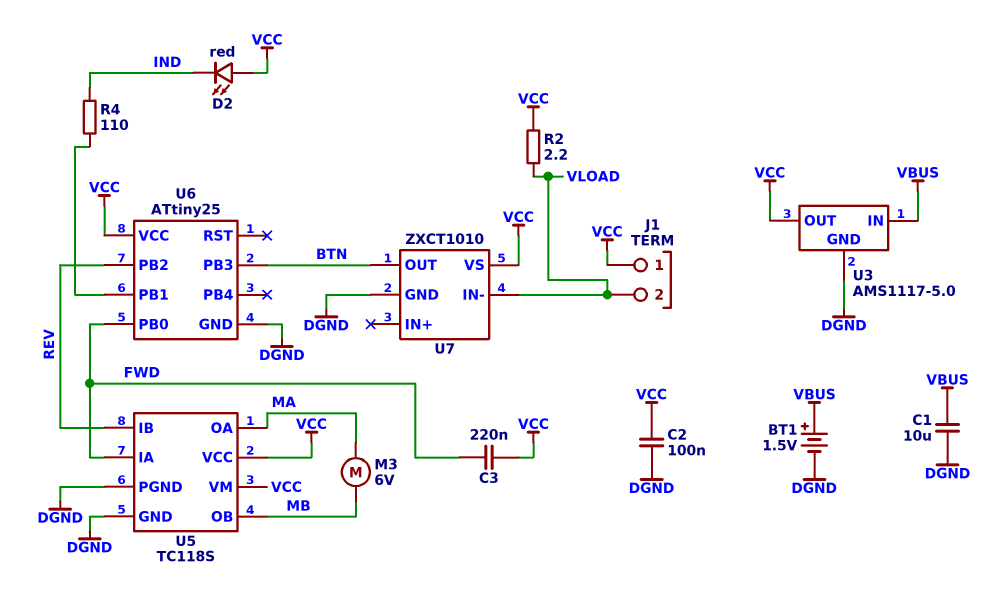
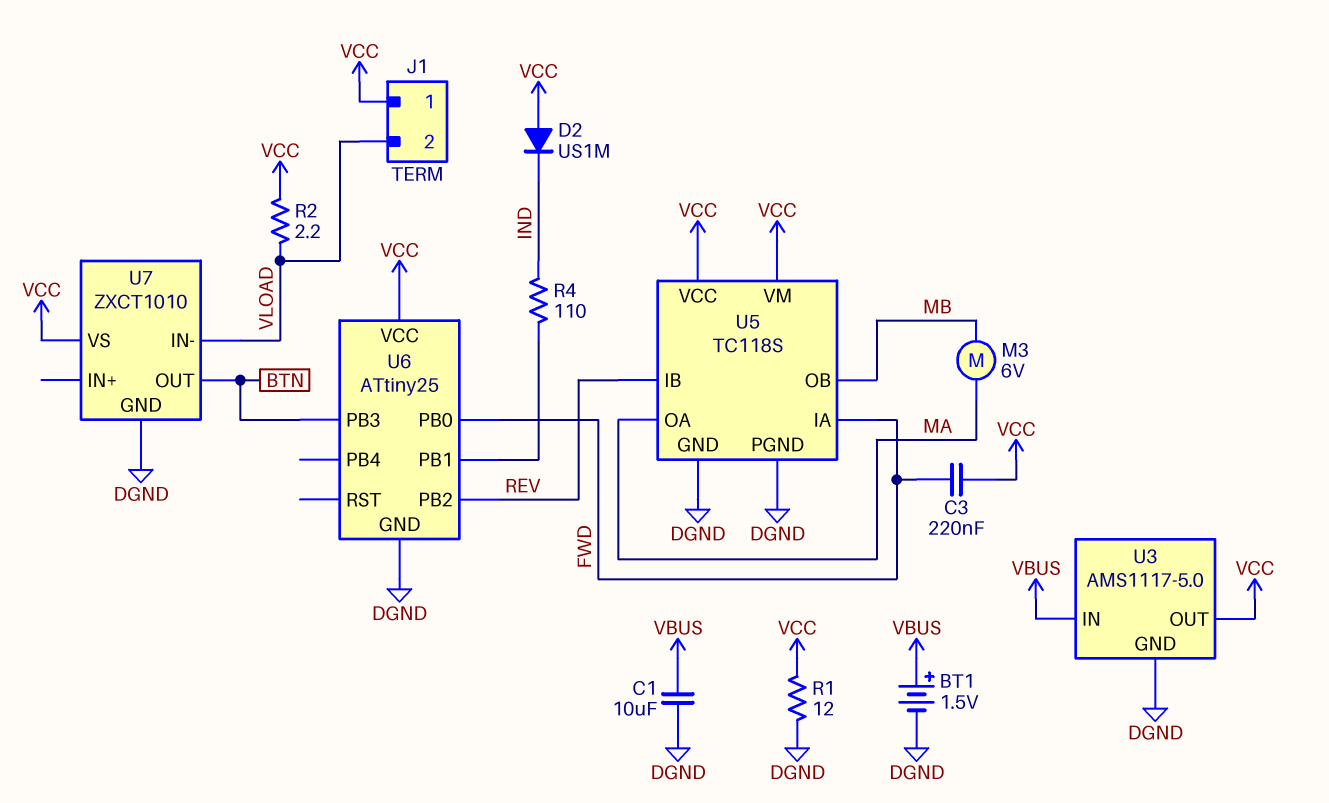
C2: 100nF (DGND, VCC) -> none
D2: LED red (A VCC, K IND) -> diode US1M (A VCC, K IND)
R1: none -> 12 (DGND, VCC)

